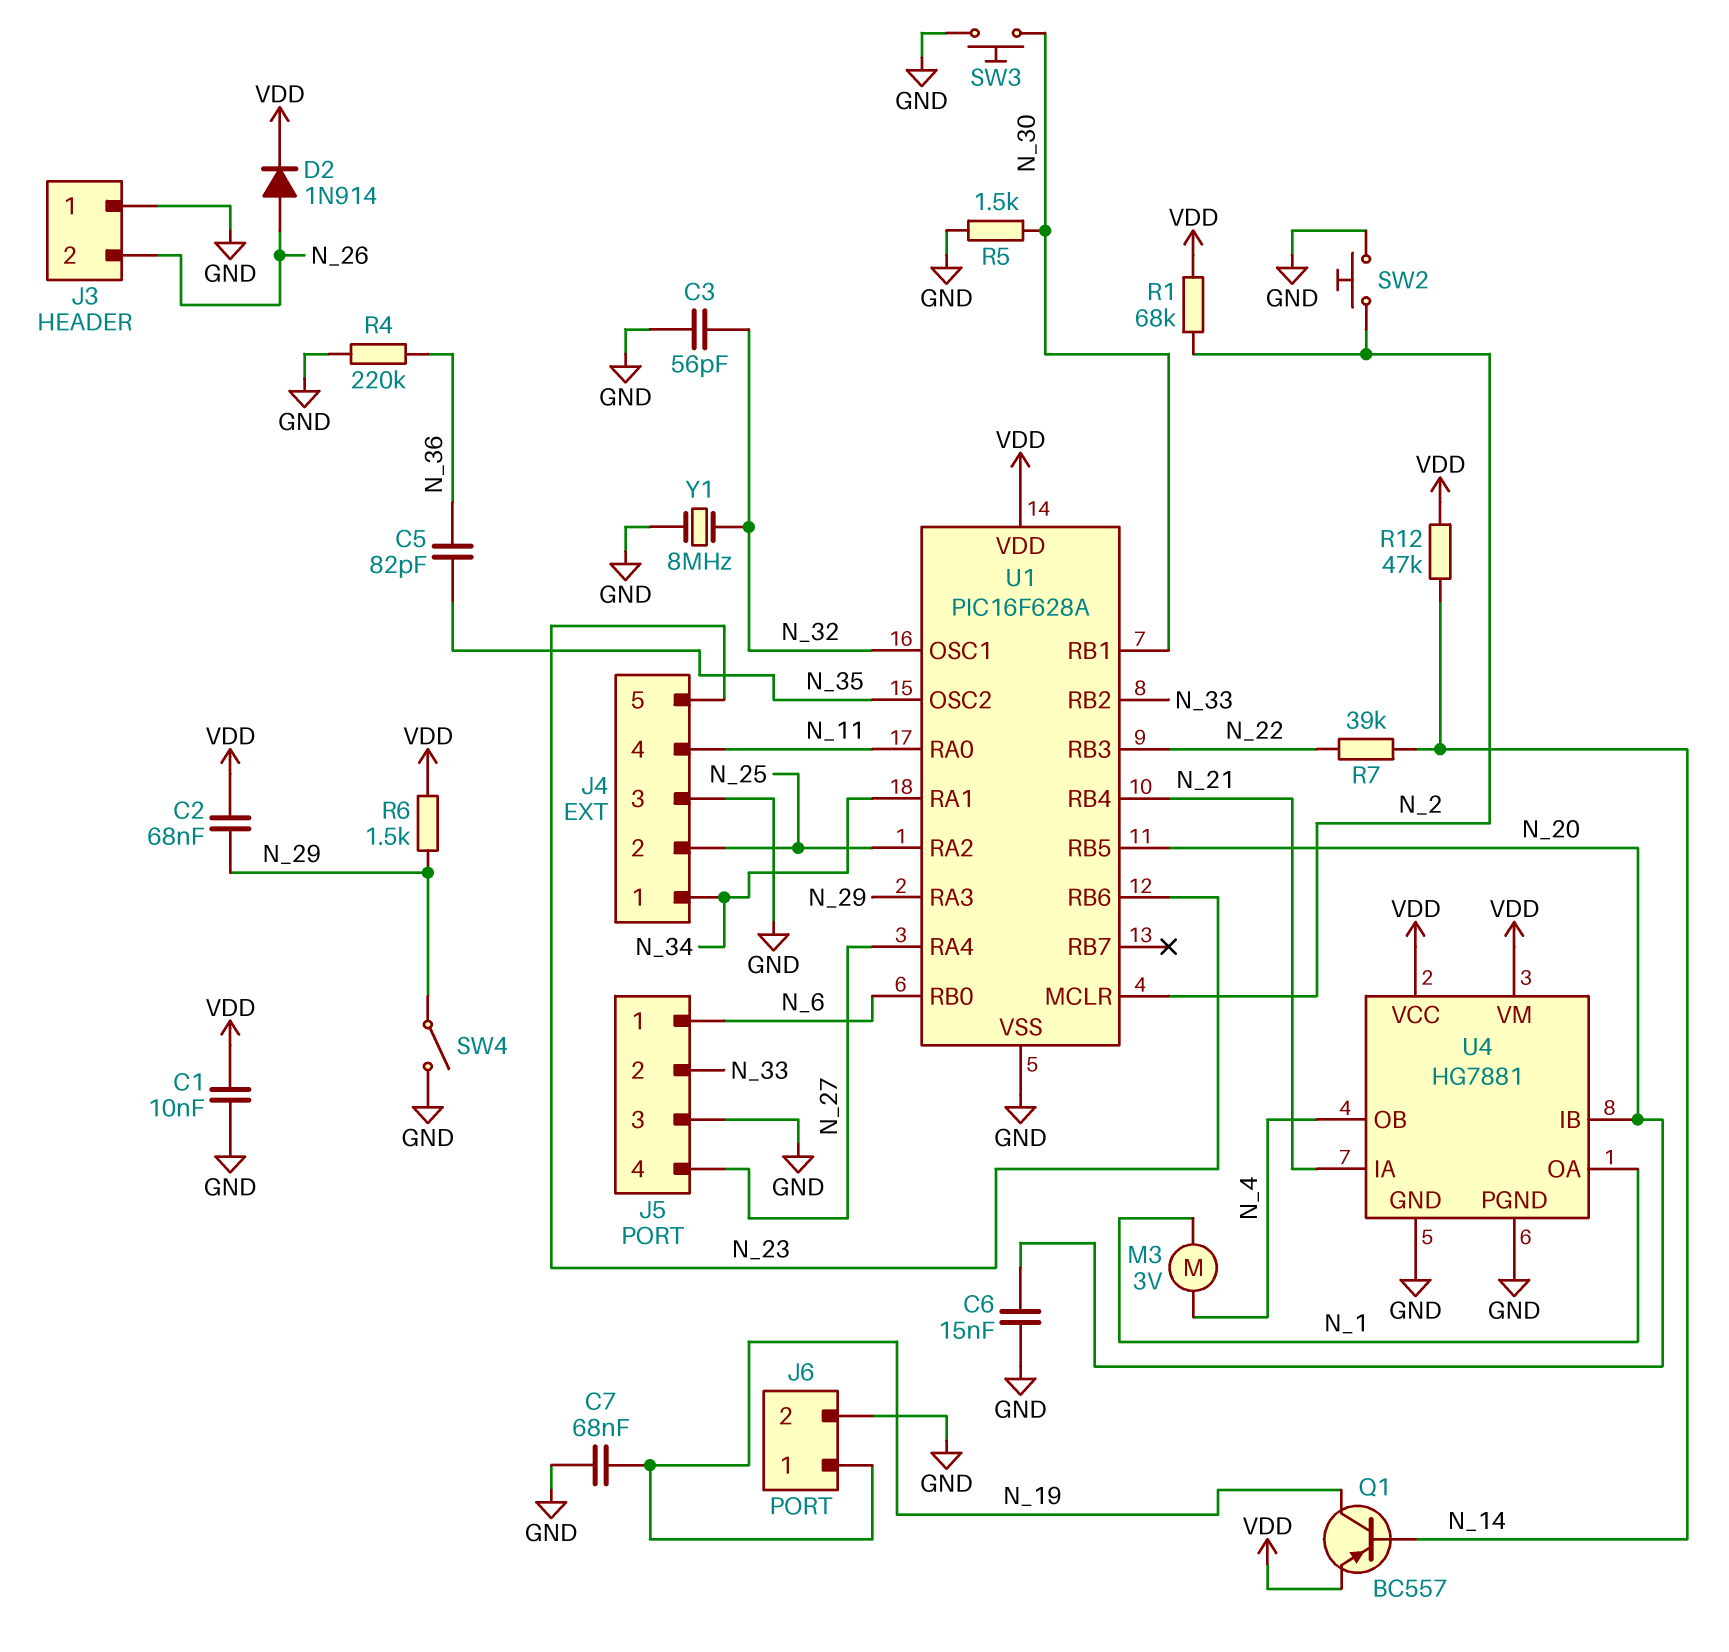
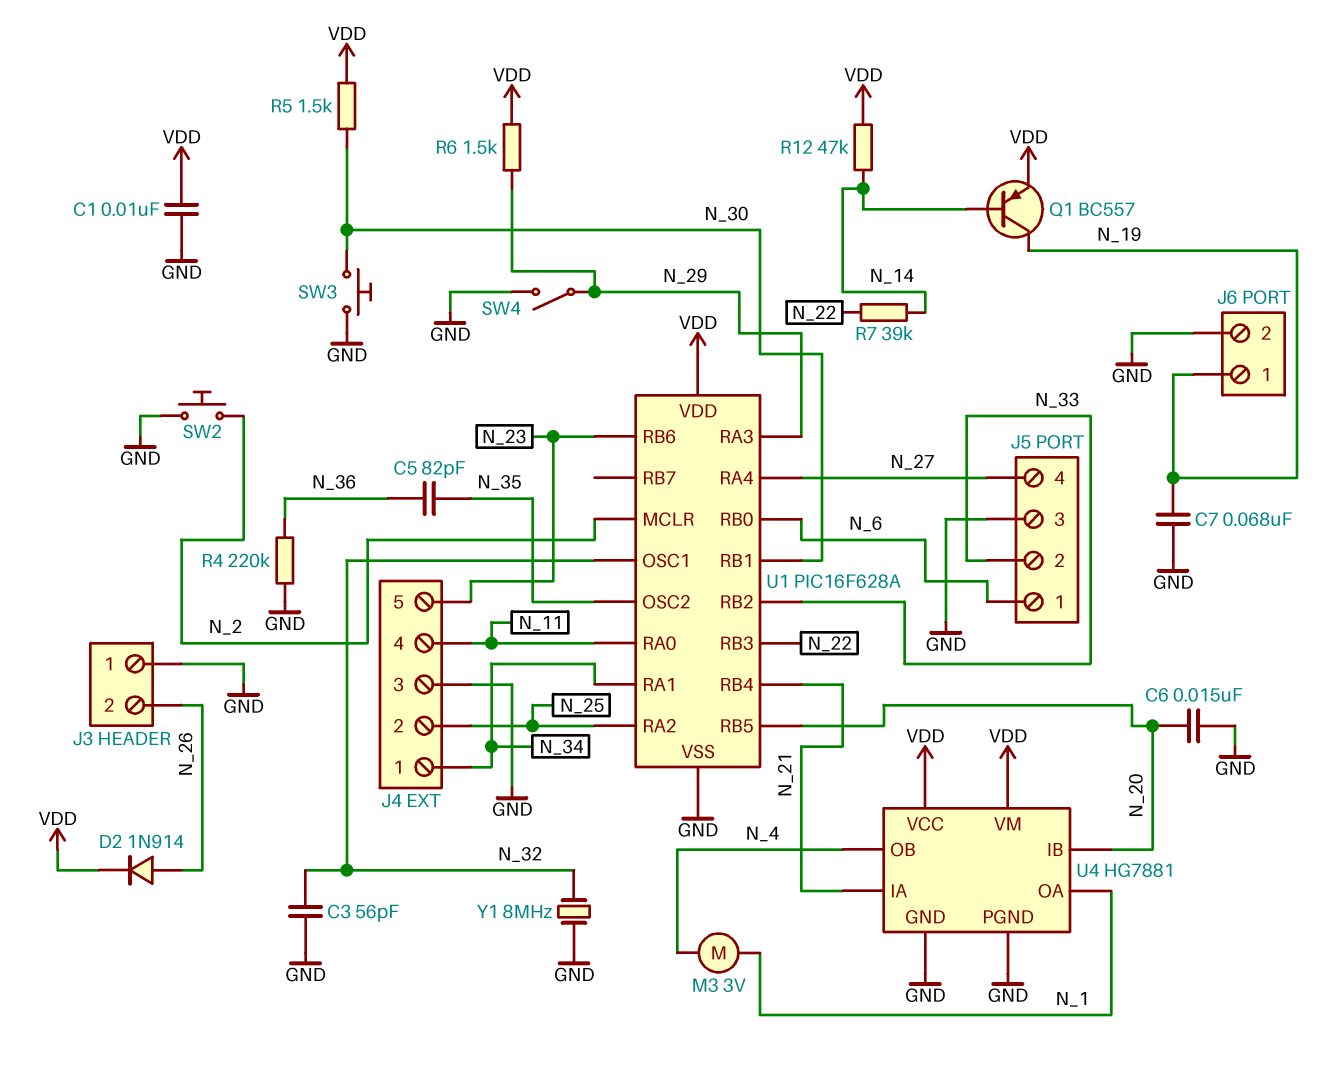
C2: 68nF (N_29, VDD) -> none
R1: 68k (N_2, VDD) -> none
R5: 1.5k (GND, N_30) -> 1.5k (N_30, VDD)

